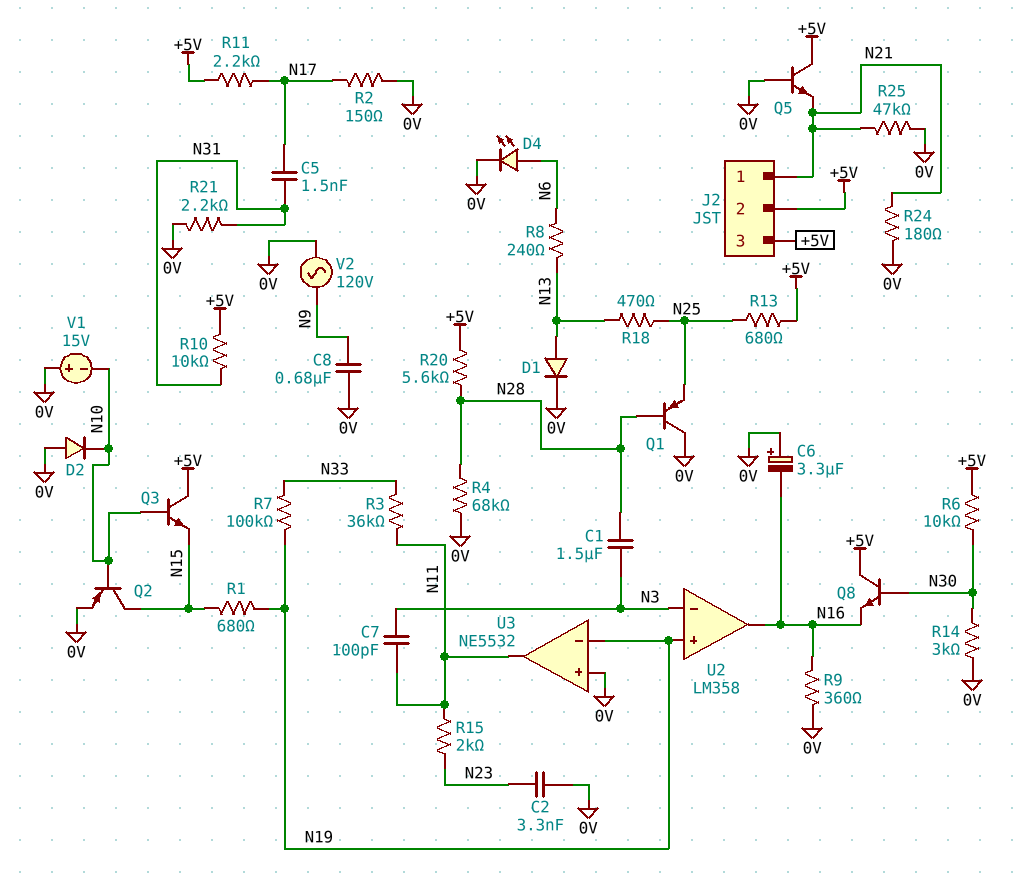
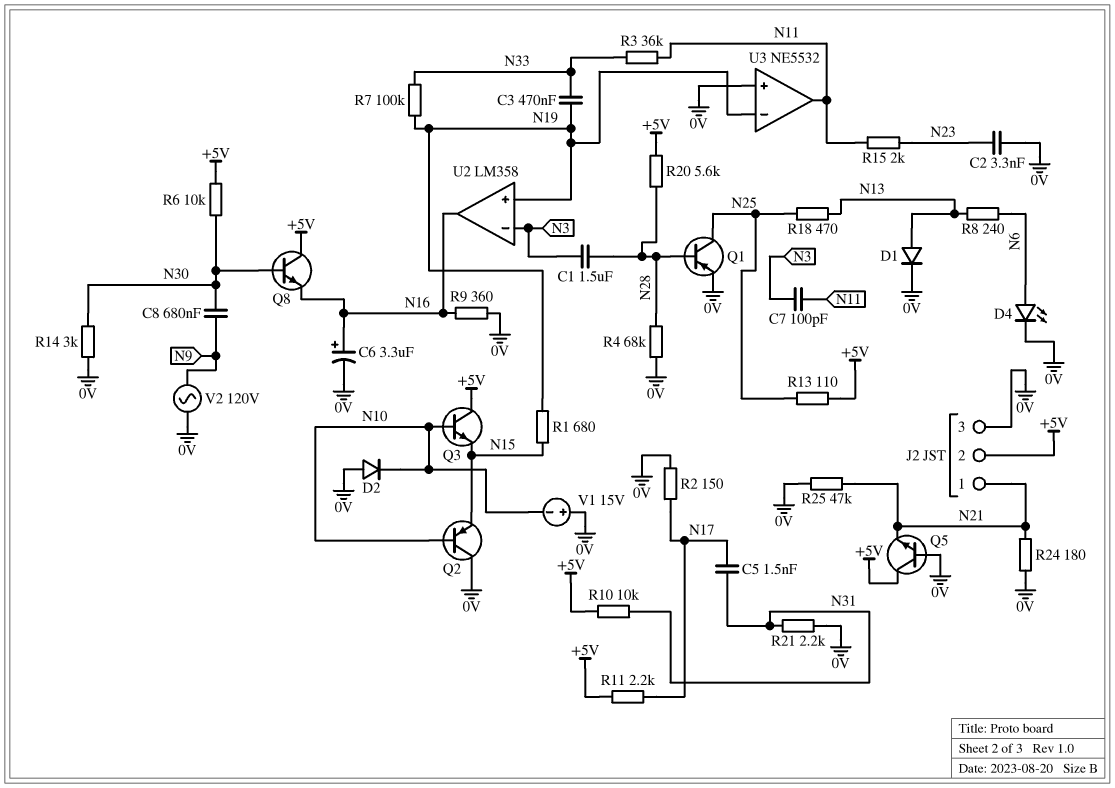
C3: none -> 470nF (N19, N33)
C6: 3.3uF (plus 0V, minus N16) -> 3.3uF (plus N16, minus 0V)
C8: 680nF (0V, N9) -> 680nF (N9, N30)
J2 pin 3: +5V -> 0V
Q1: PNP (B N28, C 0V, E N25) -> PNP (B N28, C N25, E 0V)
Q2: PNP (B N10, C N15, E 0V) -> PNP (B N10, C 0V, E N15)
R13: 680 (+5V, N25) -> 110 (+5V, N25)

